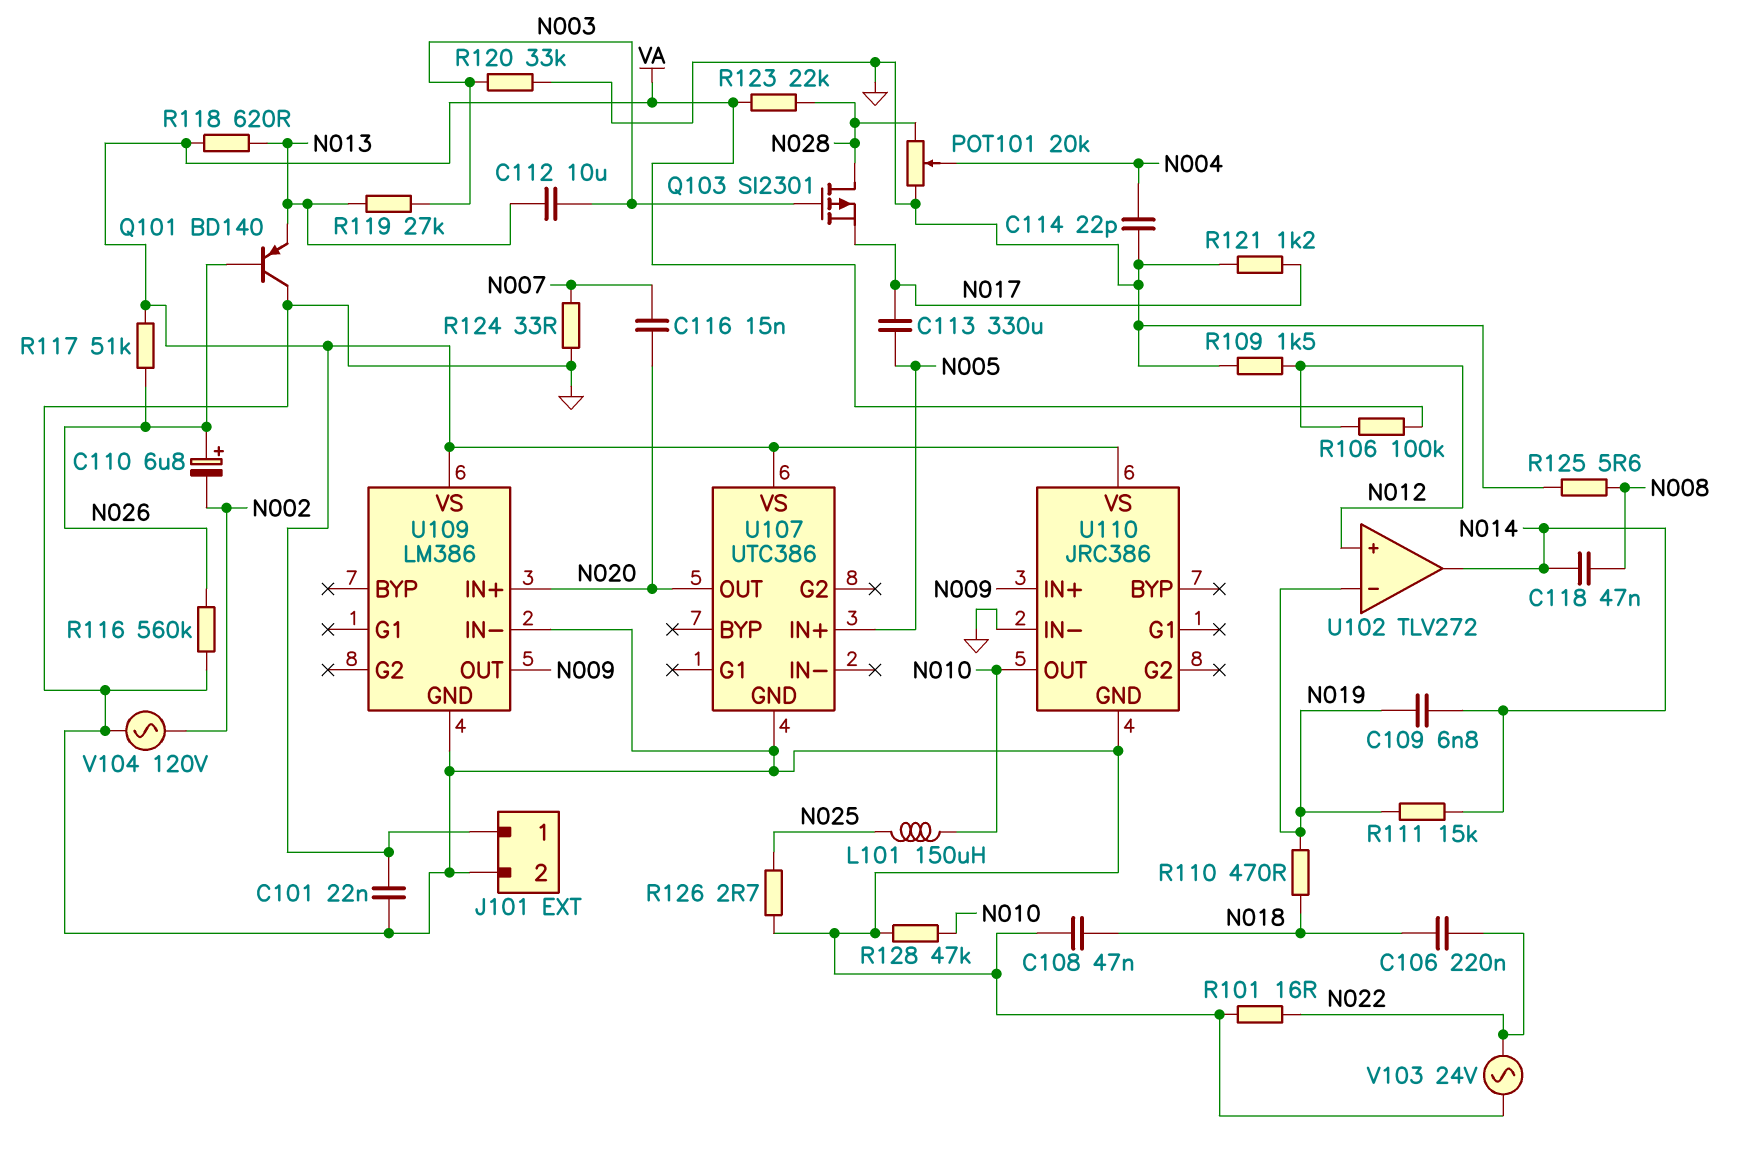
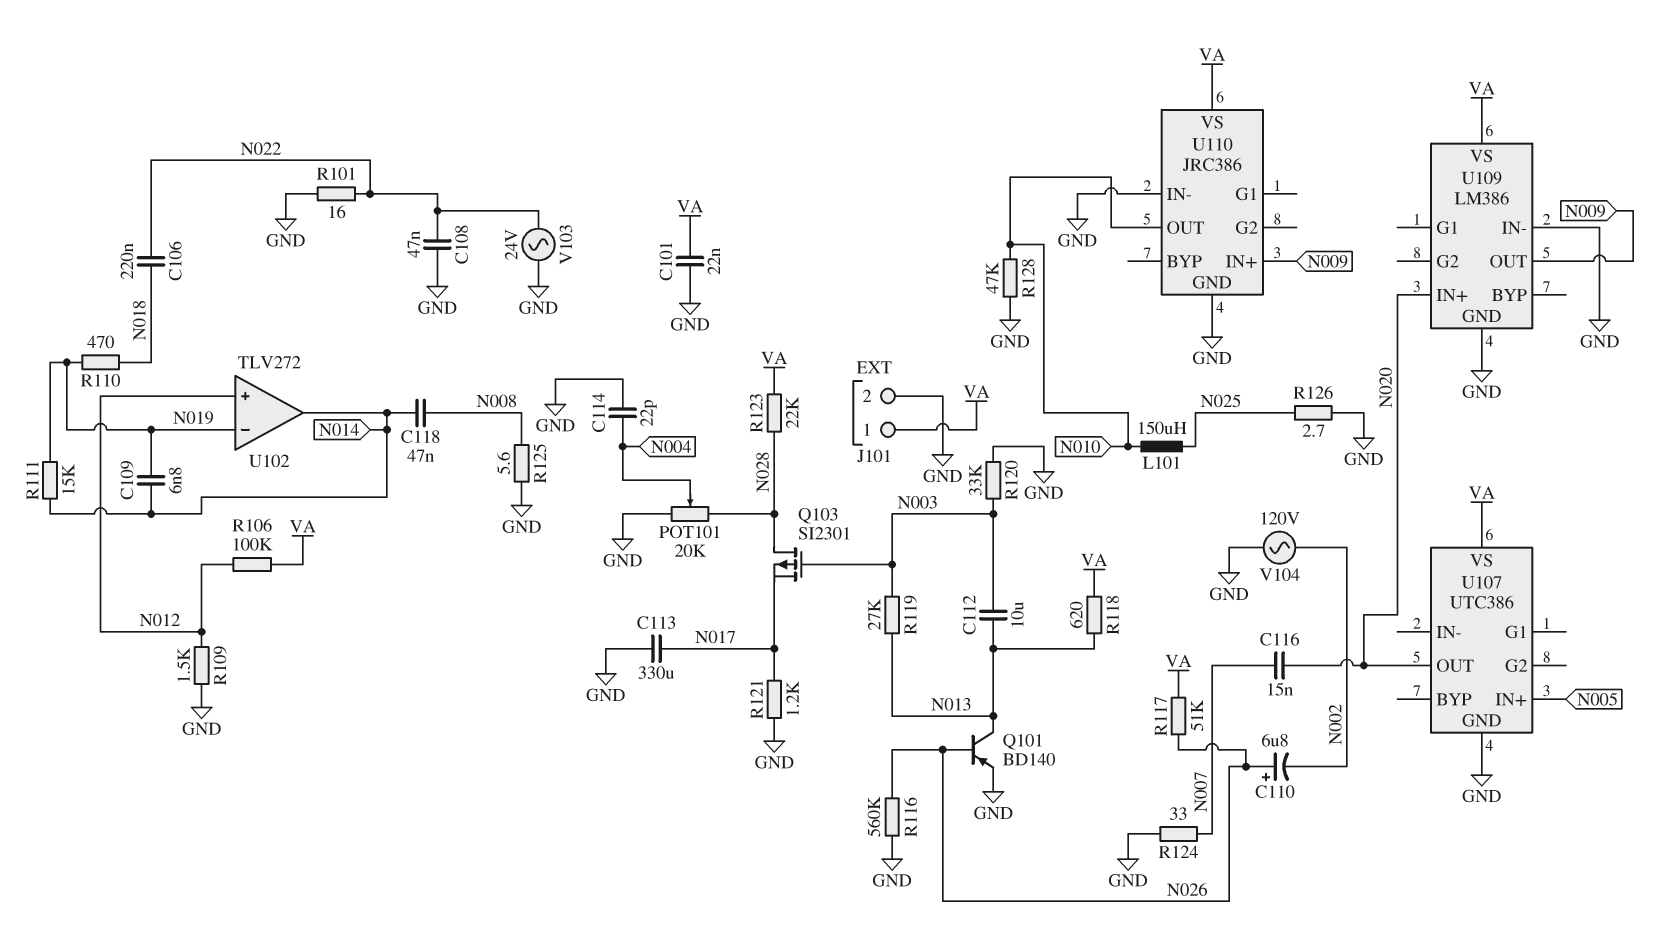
C108: 47nF (GND, N018) -> 47nF (GND, N022)
C113: 330uF (N005, N017) -> 330uF (GND, N017)
Q101: PNP BD140 (B N026, C GND, E N013) -> PNP BD140 (B N026, C N013, E GND)

